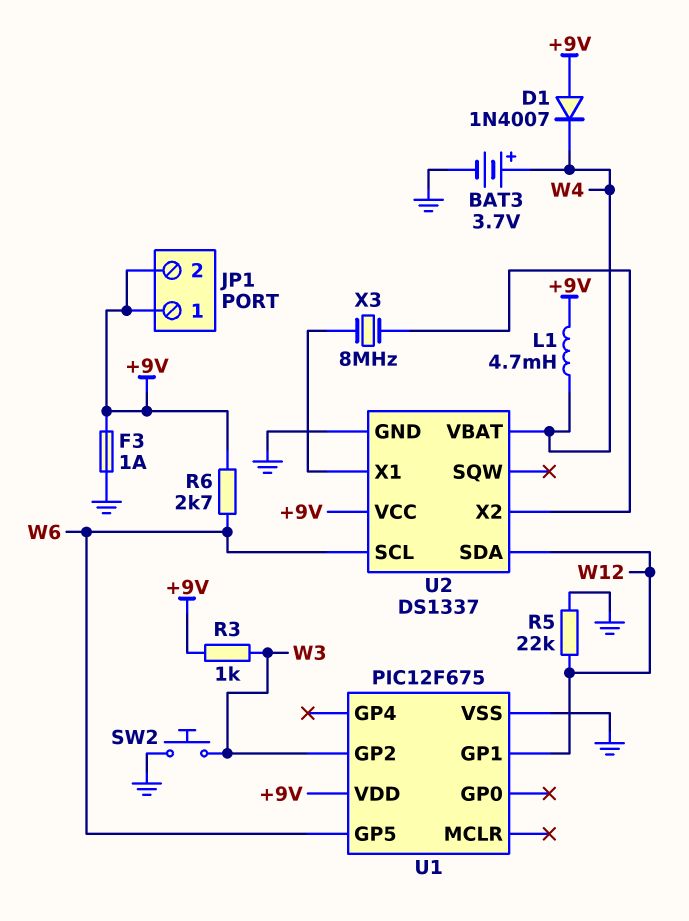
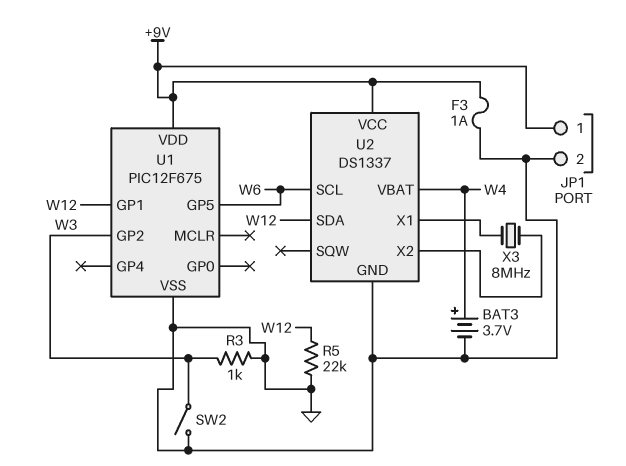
D1: diode 1N4007 (A +9V, K W4) -> none
JP1 pin 2: +9V -> GND
L1: 4.7mH (+9V, W4) -> none
R3: 1k (+9V, W3) -> 1k (GND, W3)
R6: 2.7k (+9V, W6) -> none
SW2: button (GND, W3) -> switch (GND, W3)

